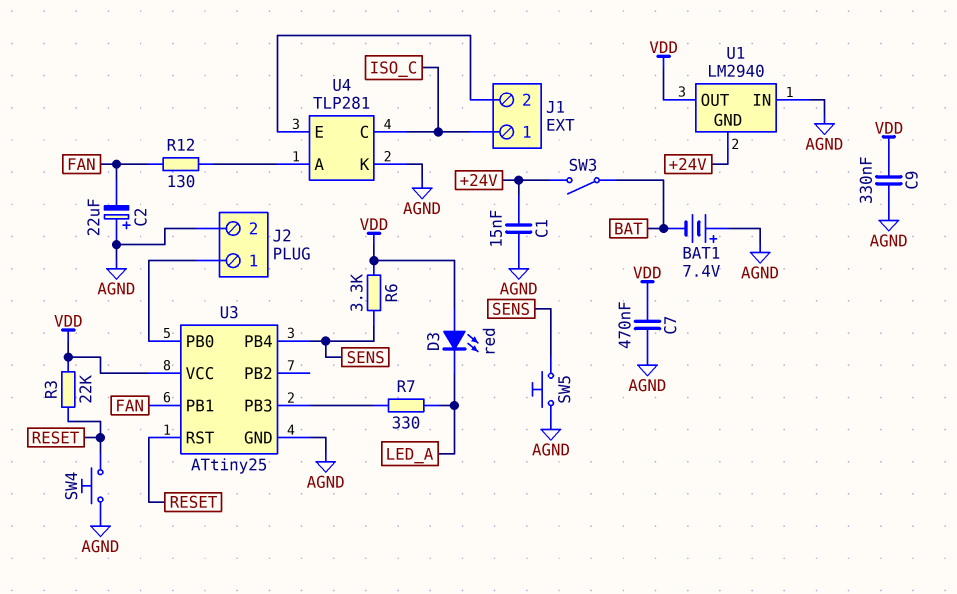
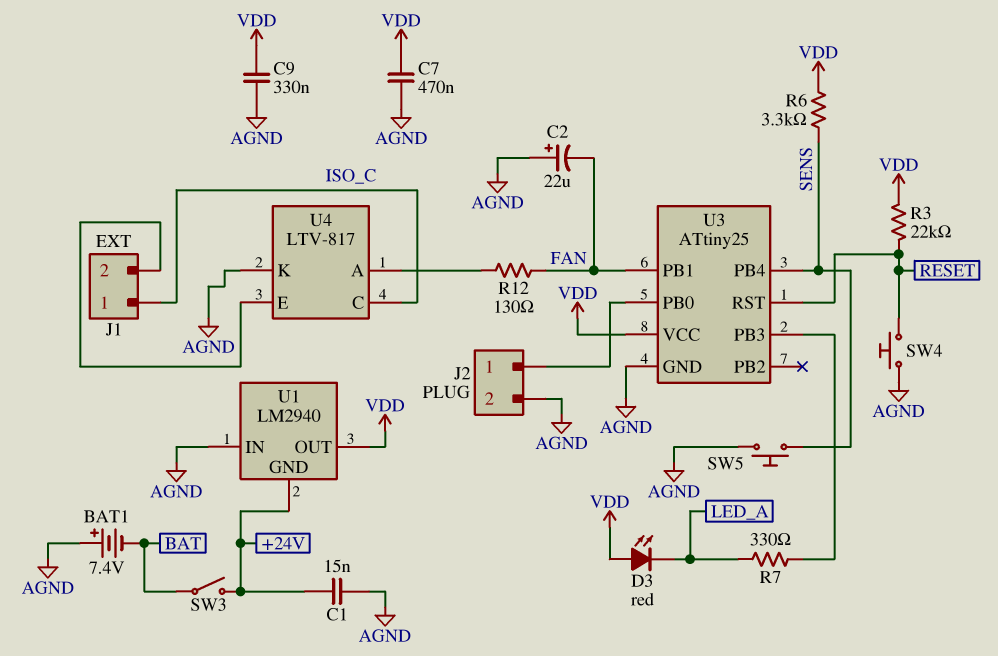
U4: TLP281 -> LTV-817

